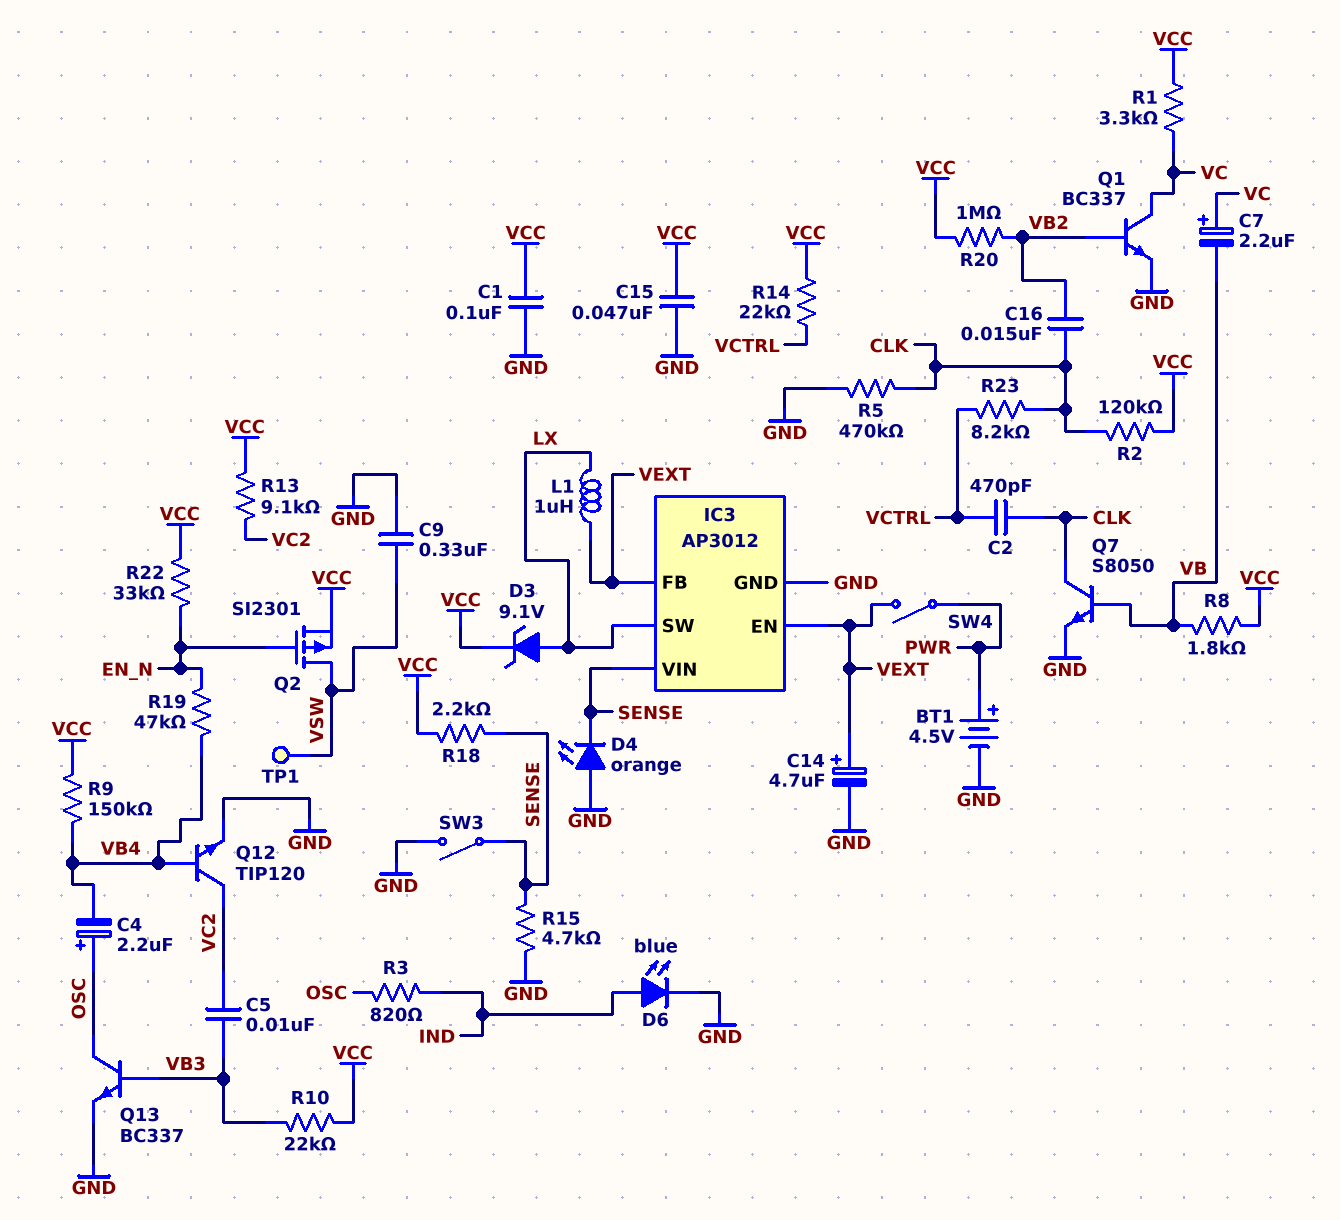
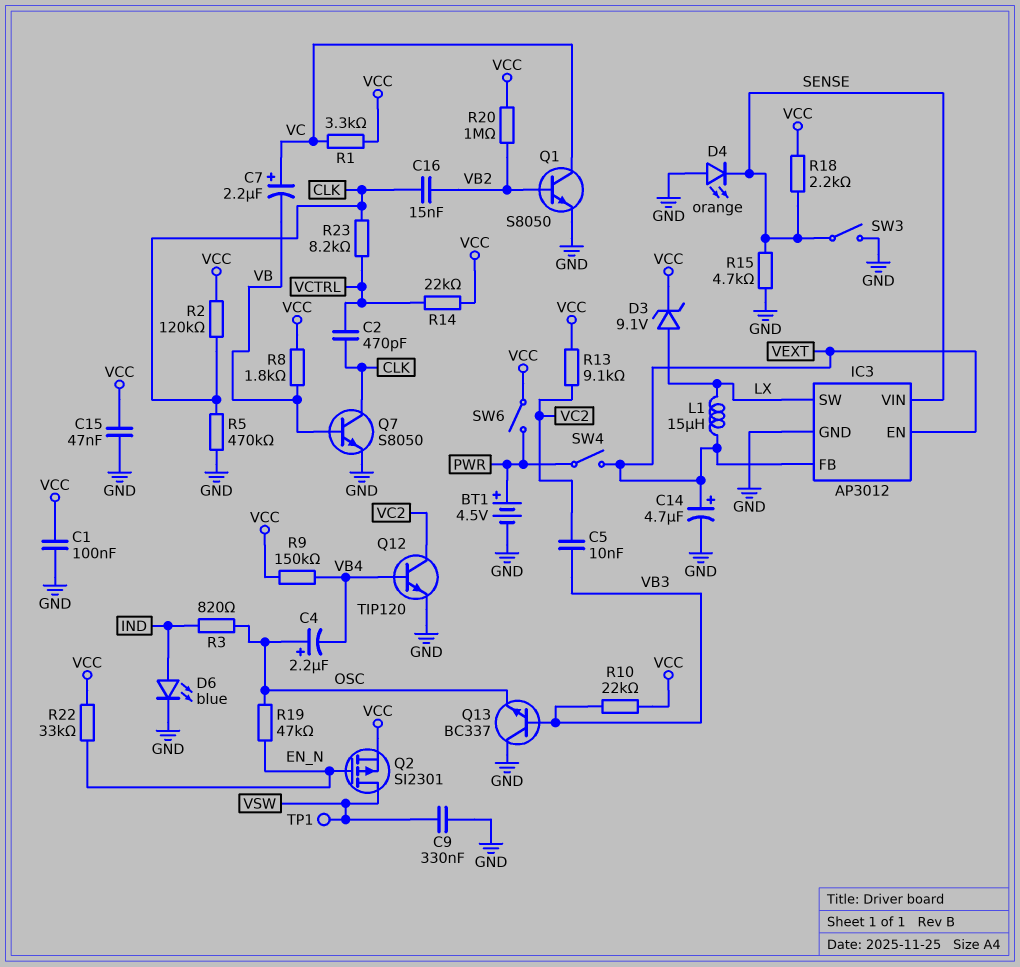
L1: 1uH (LX, VEXT) -> 15uH (LX, VEXT)
Q1: NPN BC337 (B VB2, C VC, E GND) -> NPN S8050 (B VB2, C VC, E GND)
Q13: NPN BC337 (B VB3, C OSC, E GND) -> NPN BC337 (B VB3, C GND, E OSC)
R19: 47k (EN_N, VB4) -> 47k (EN_N, OSC)
SW6: none -> switch (PWR, VCC)

